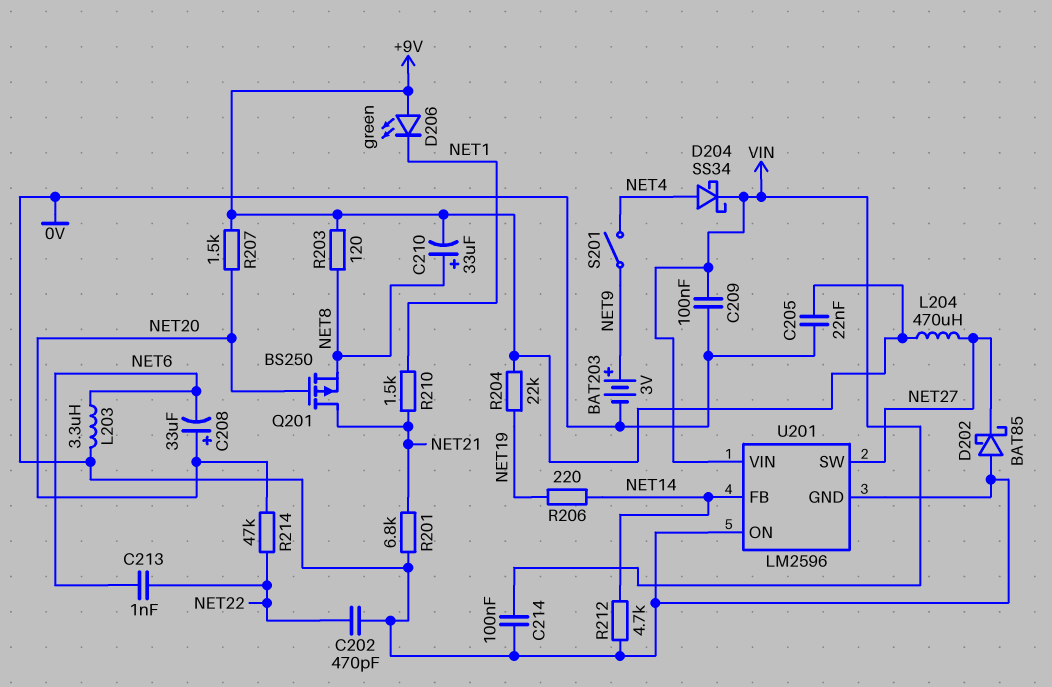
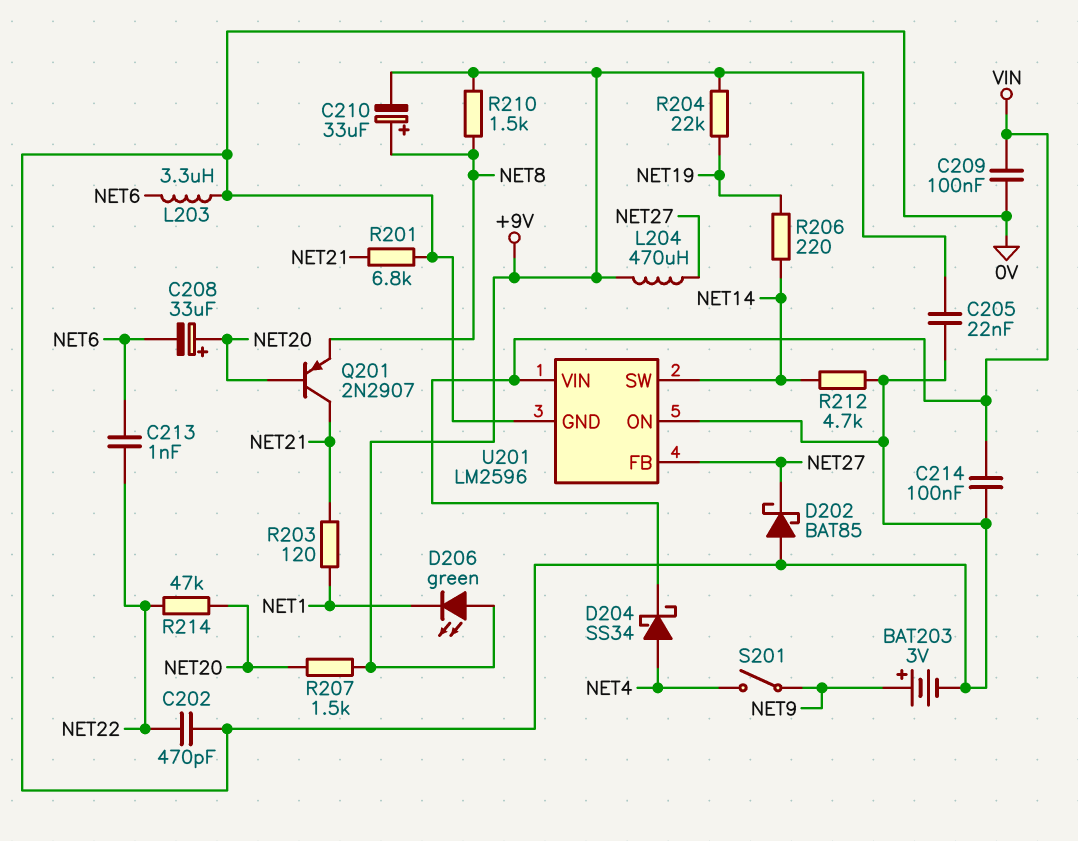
Q201: PMOS BS250 (G NET20, D NET21, S NET8) -> PNP 2N2907 (B NET20, C NET21, E NET8)
R203: 120 (+9V, NET8) -> 120 (NET1, NET21)
R210: 1.5k (NET1, NET21) -> 1.5k (+9V, NET8)
U201 pin FB: NET14 -> NET27
U201 pin SW: NET27 -> NET14

